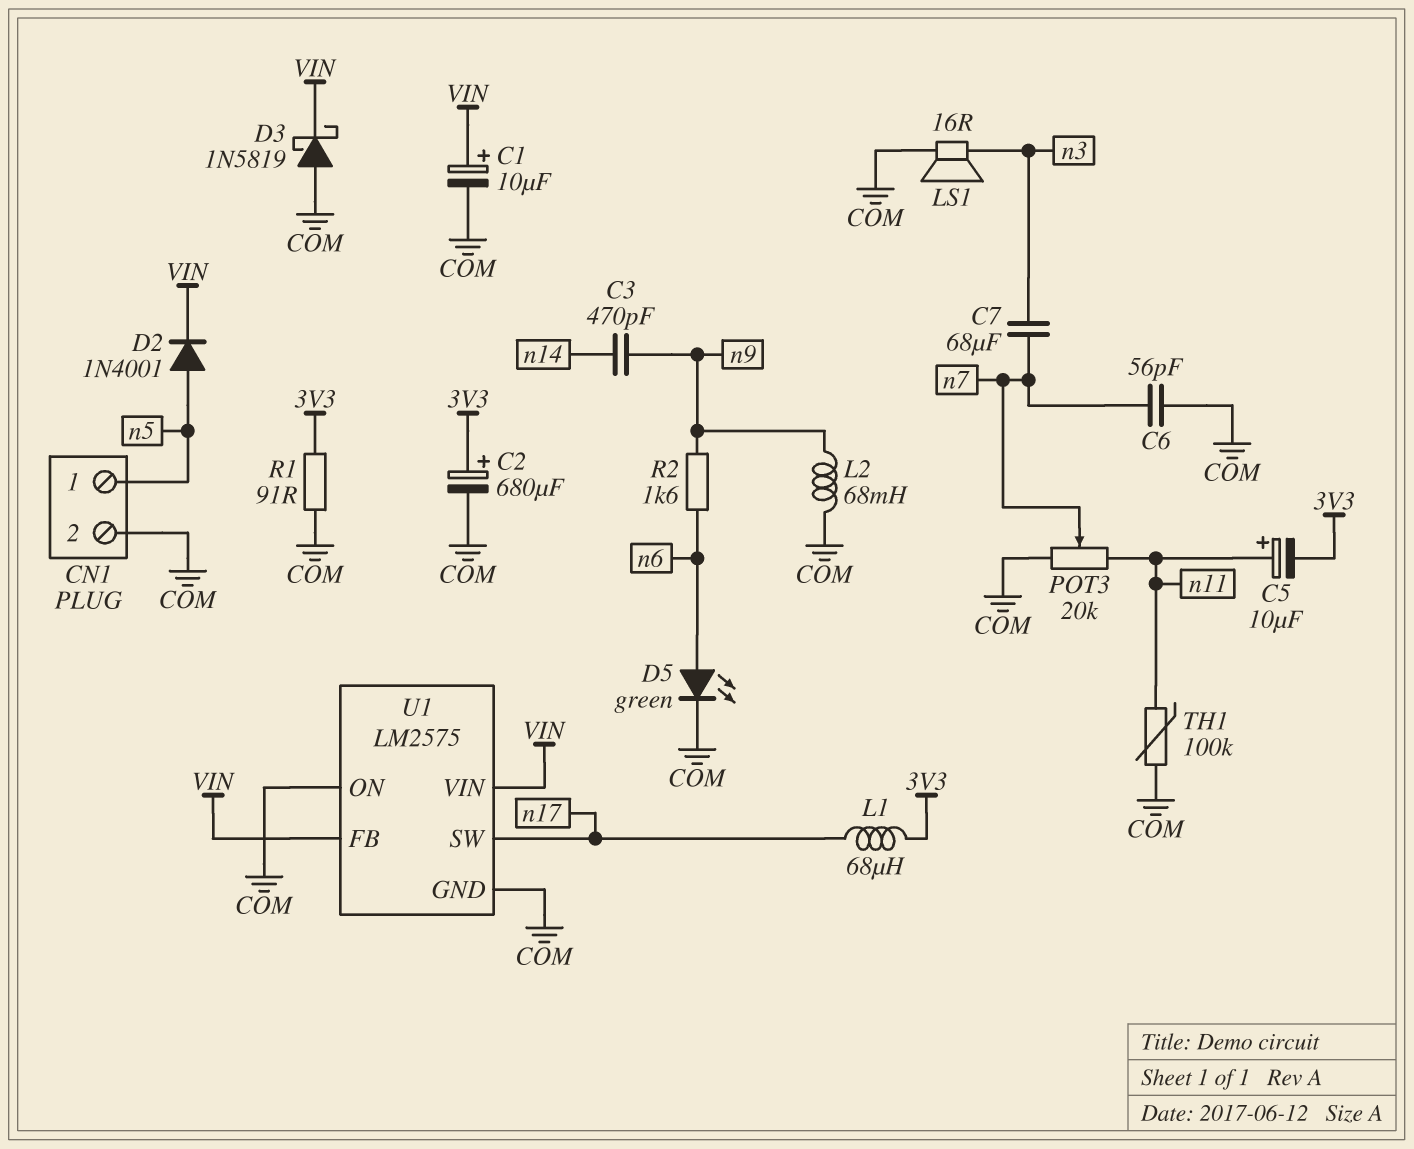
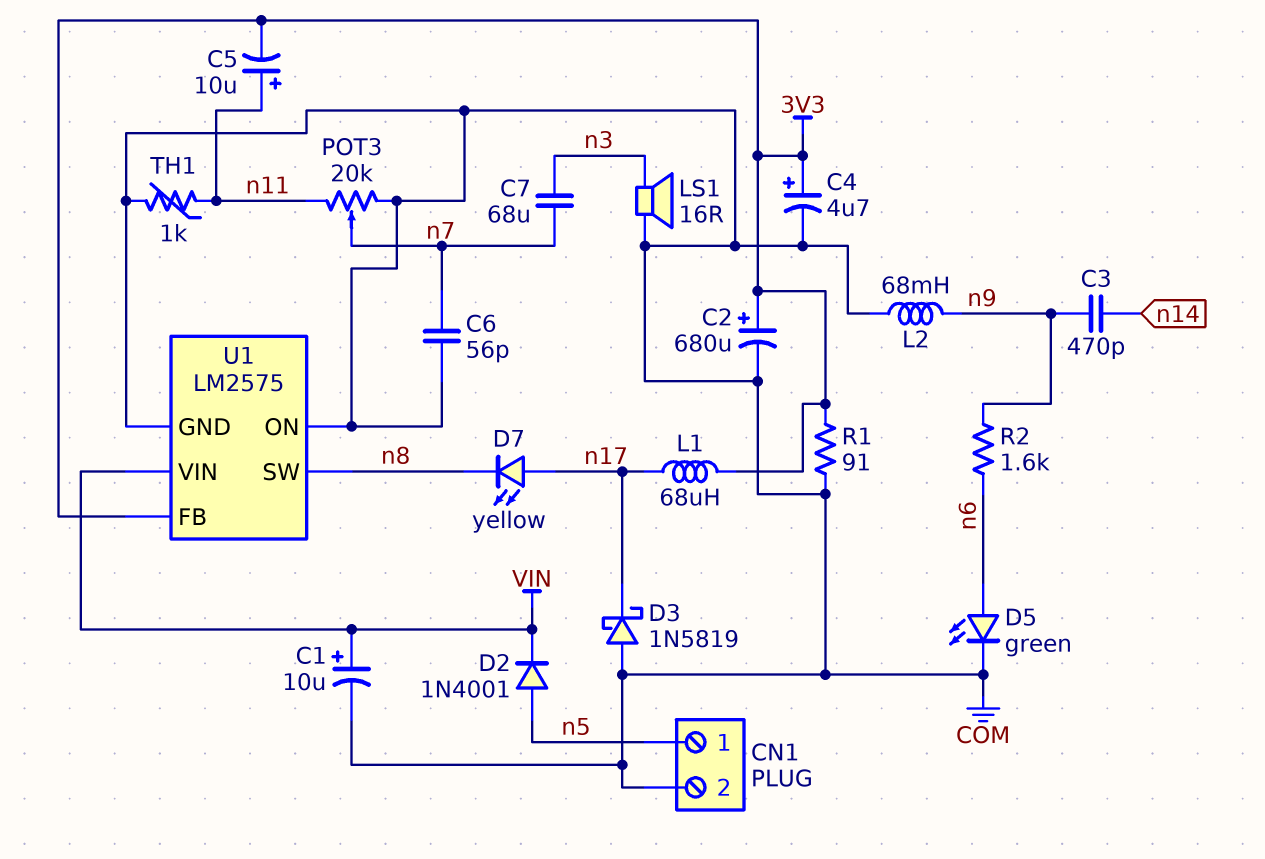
C4: none -> 4.7uF (plus 3V3, minus COM)
D3: schottky 1N5819 (A COM, K VIN) -> schottky 1N5819 (A COM, K n17)
D7: none -> LED yellow (A n17, K n8)
TH1: 100k (COM, n11) -> 1k (COM, n11)
U1 pin FB: VIN -> 3V3
U1 pin SW: n17 -> n8

